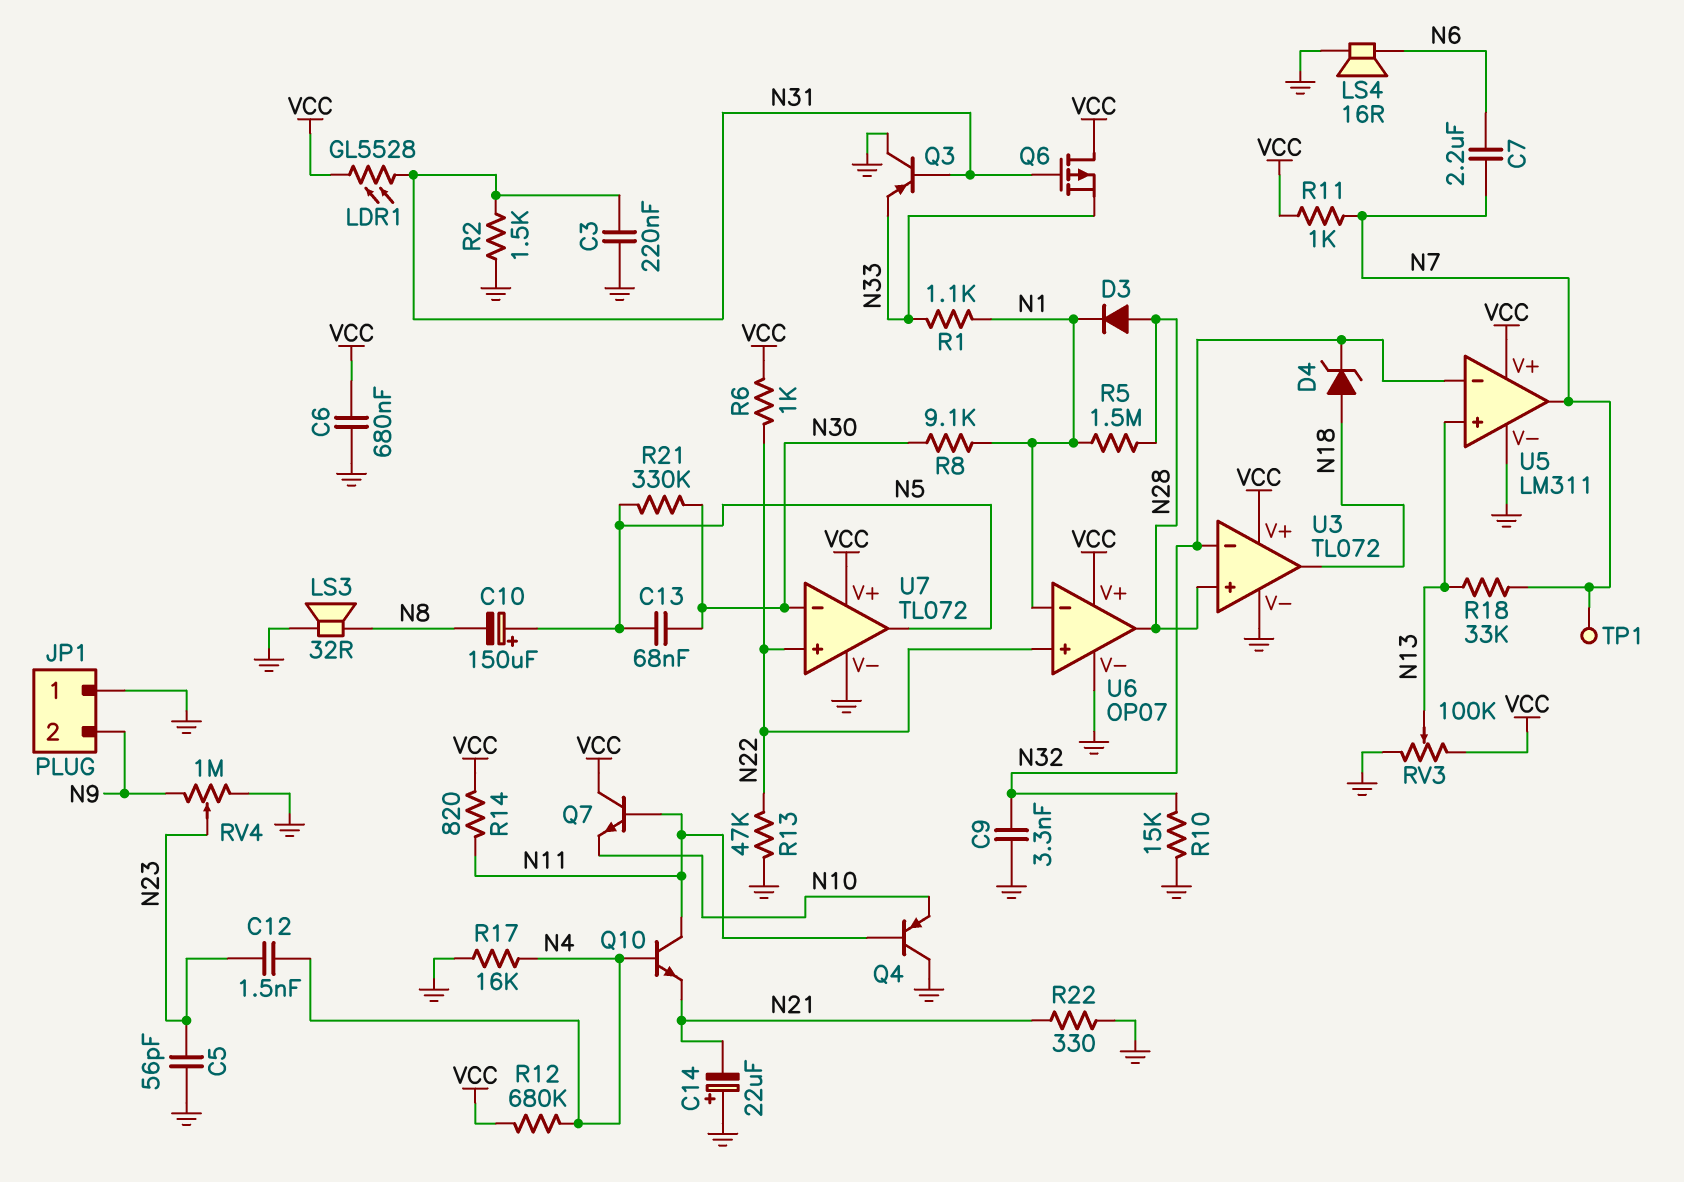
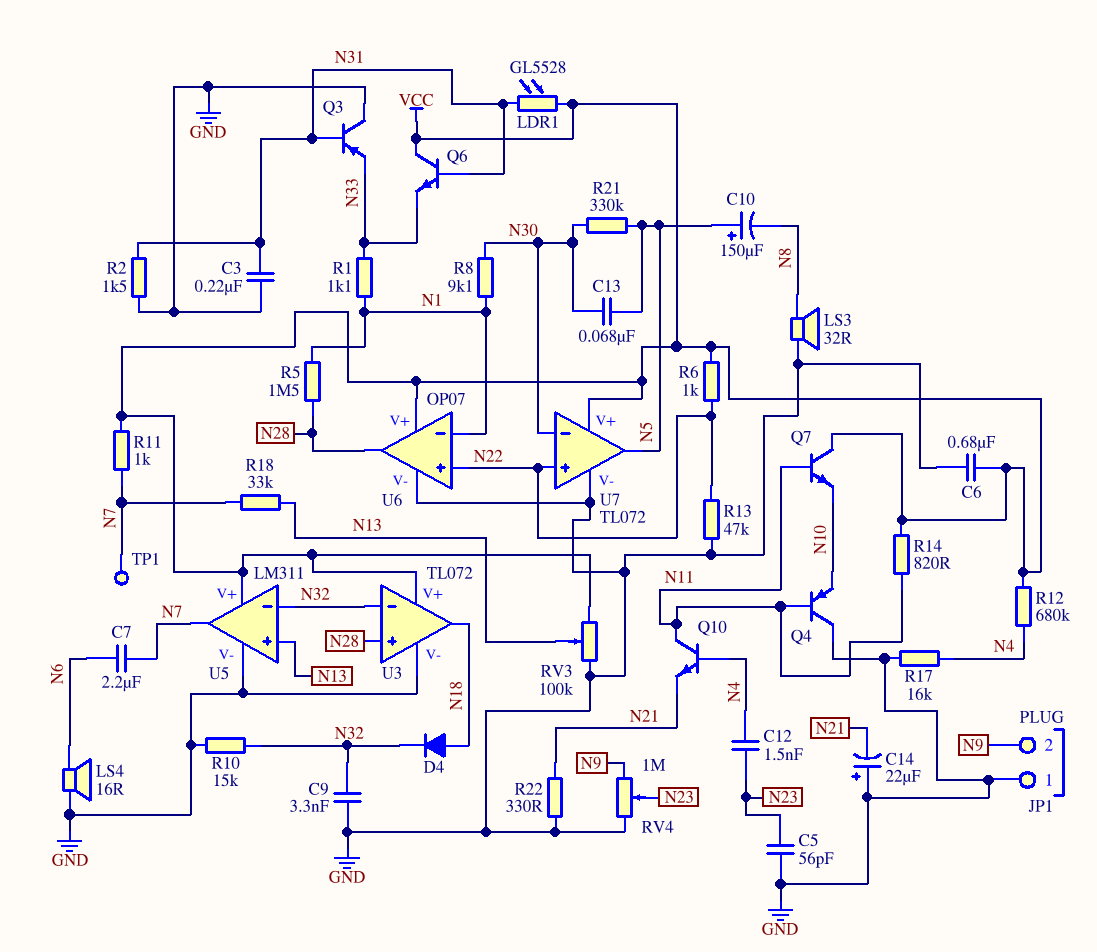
D3: diode (A N28, K N1) -> none
D4: zener (A N18, K N32) -> diode (A N18, K N32)
Q6: PMOS (G N31, D VCC, S N33) -> NPN (B N31, C VCC, E N33)

